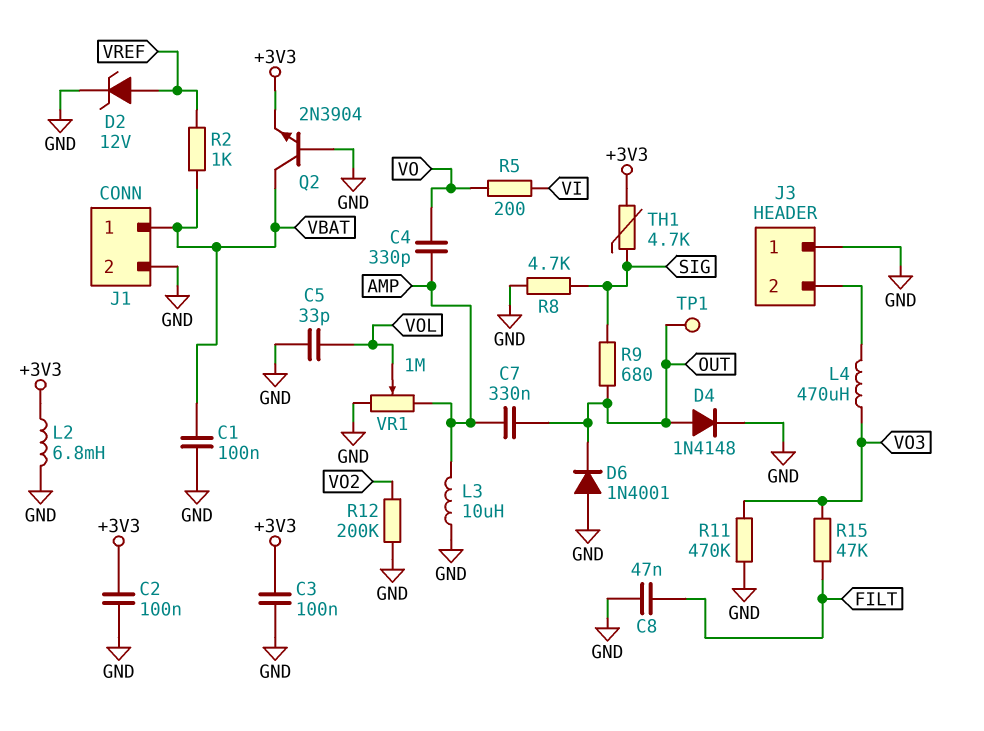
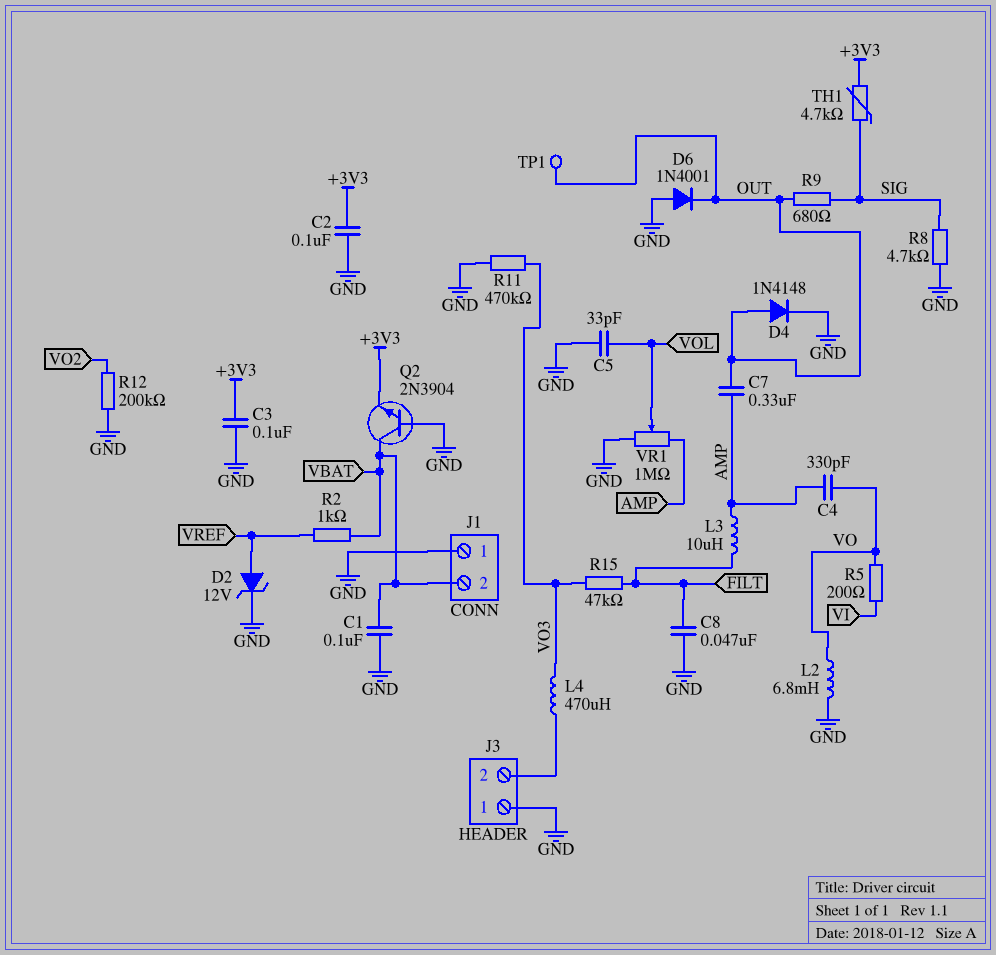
J1 pin 1: VBAT -> GND
J1 pin 2: GND -> VBAT
L2: 6.8mH (+3V3, GND) -> 6.8mH (GND, VO)
L3: 10uH (AMP, GND) -> 10uH (AMP, FILT)

